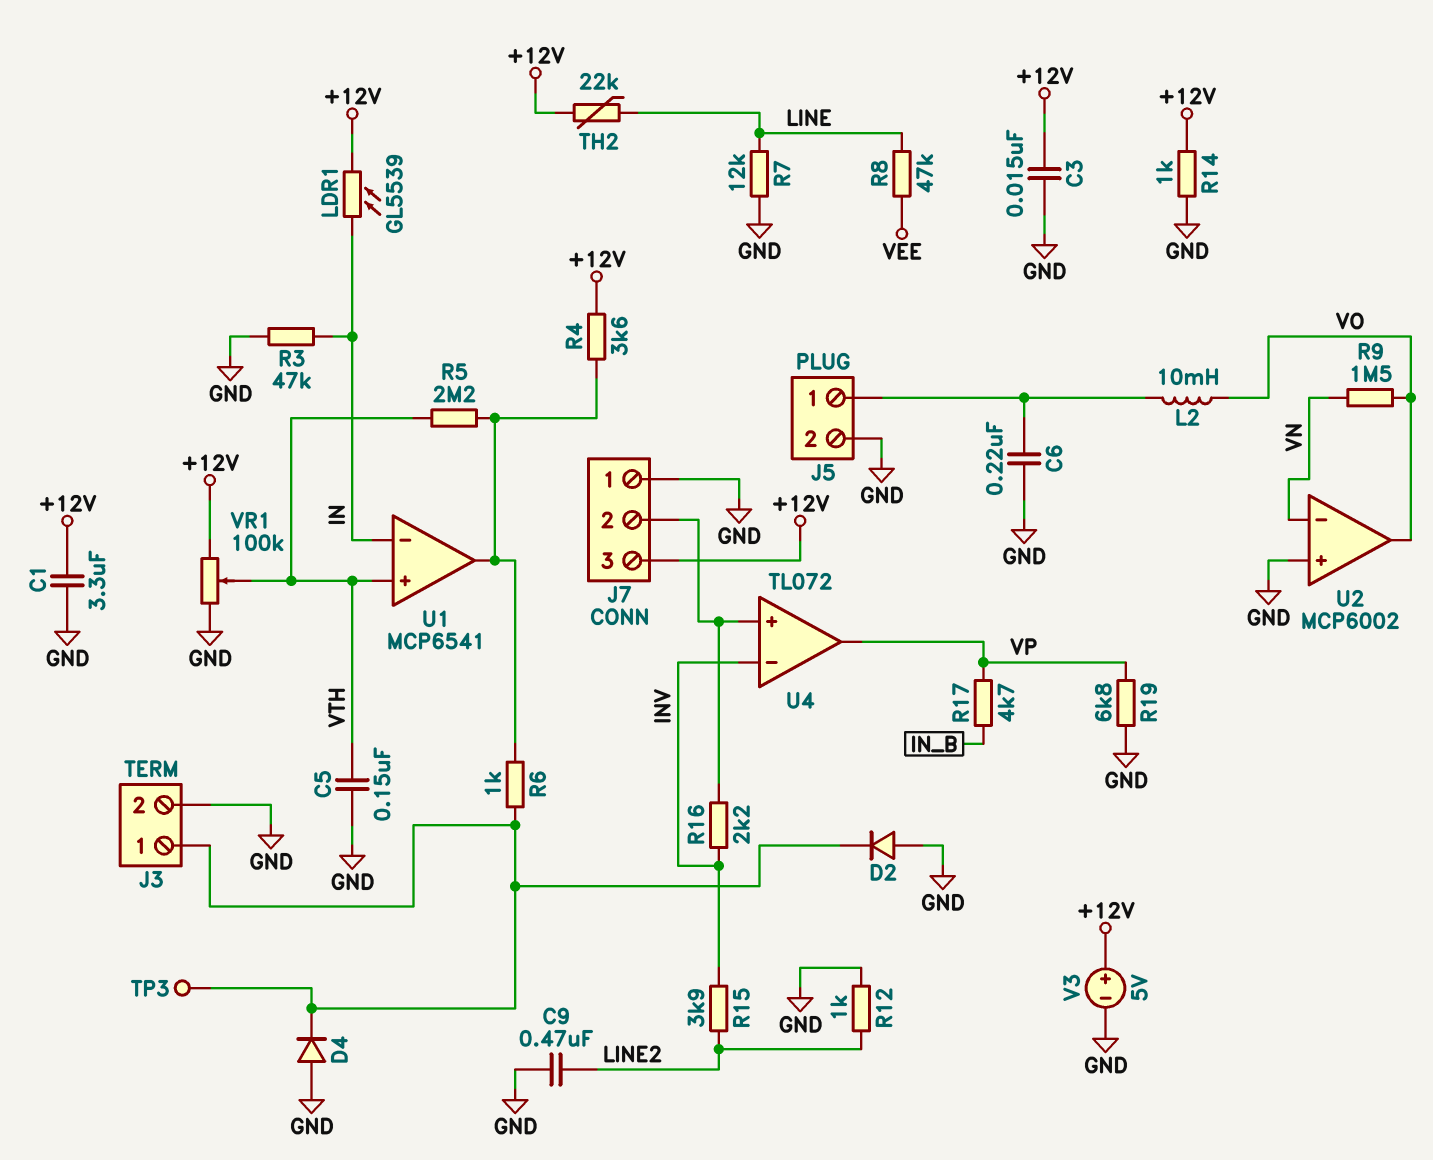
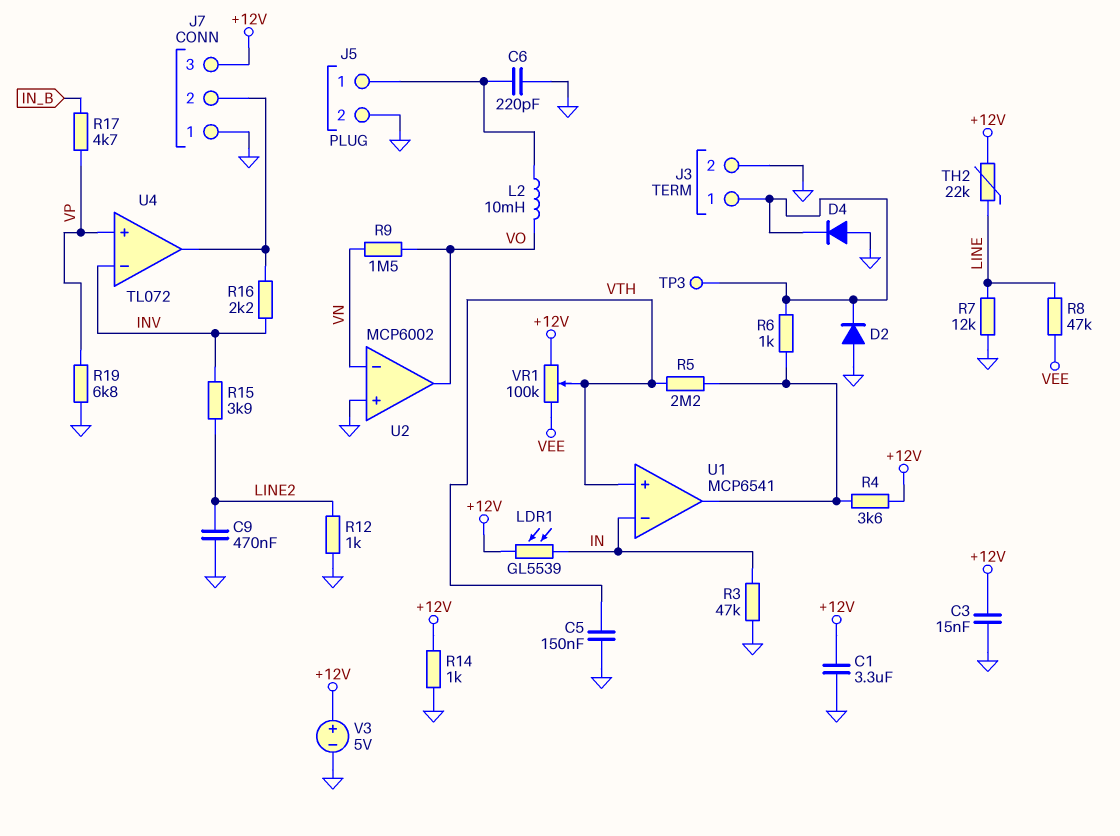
C6: 220nF (GND, J5/1) -> 220pF (GND, J5/1)
U4 pin in+: J7/2 -> VP
U4 pin out: VP -> J7/2
VR1: 100k (+12V, GND, wiper VTH) -> 100k (+12V, VEE, wiper VTH)

